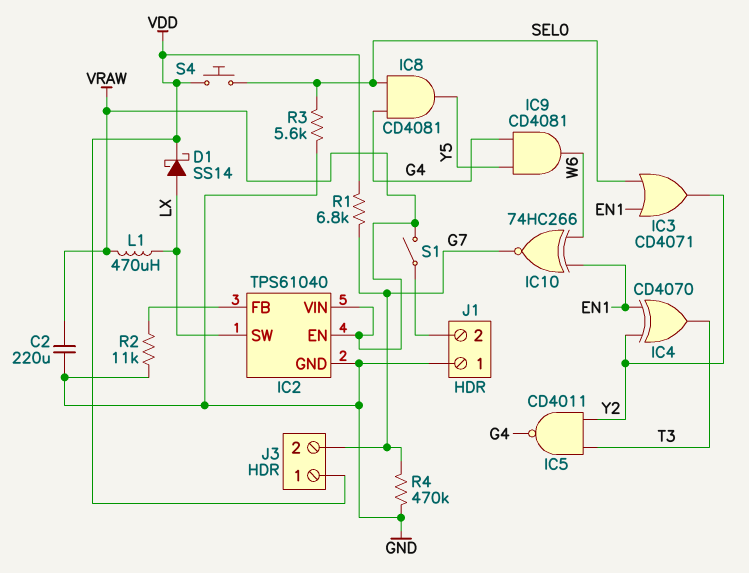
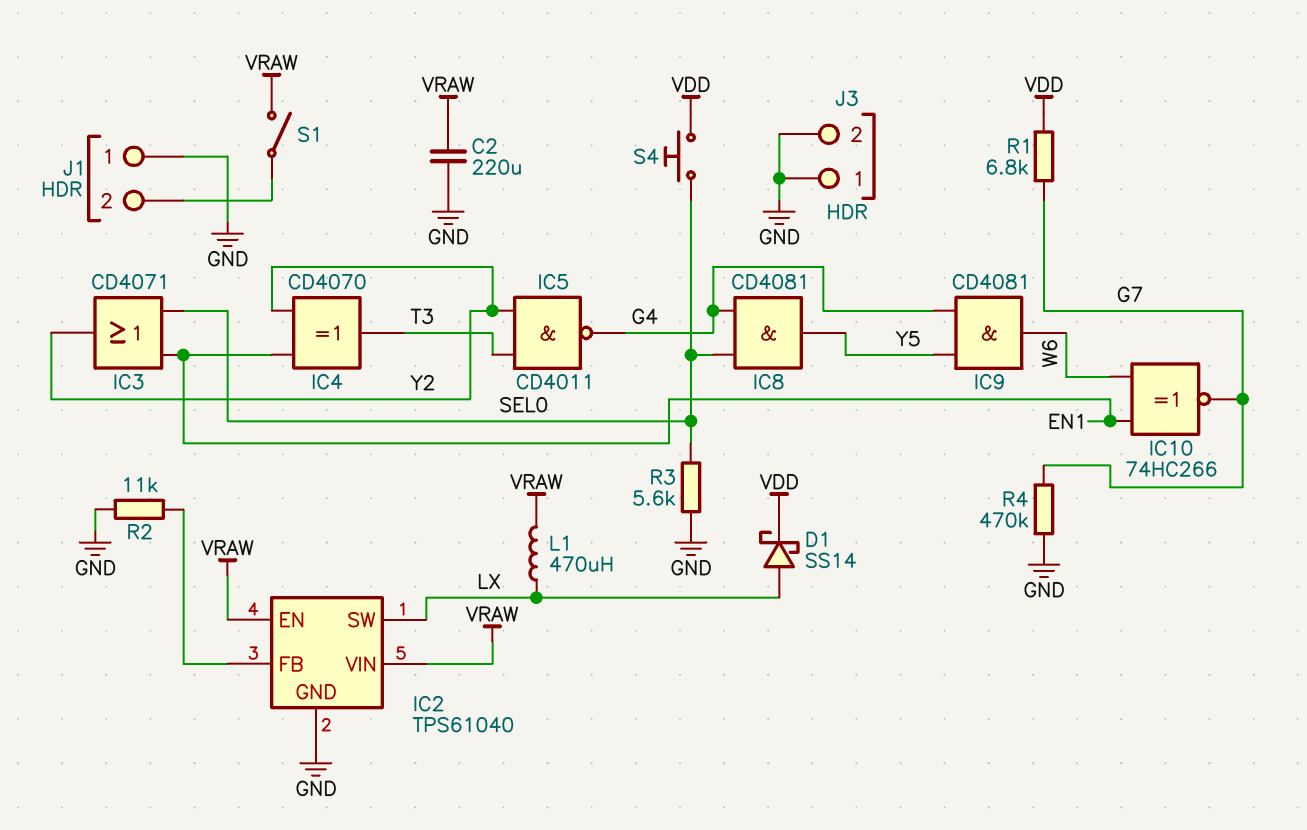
J3 pin 1: VDD -> GND
J3 pin 2: G7 -> GND

